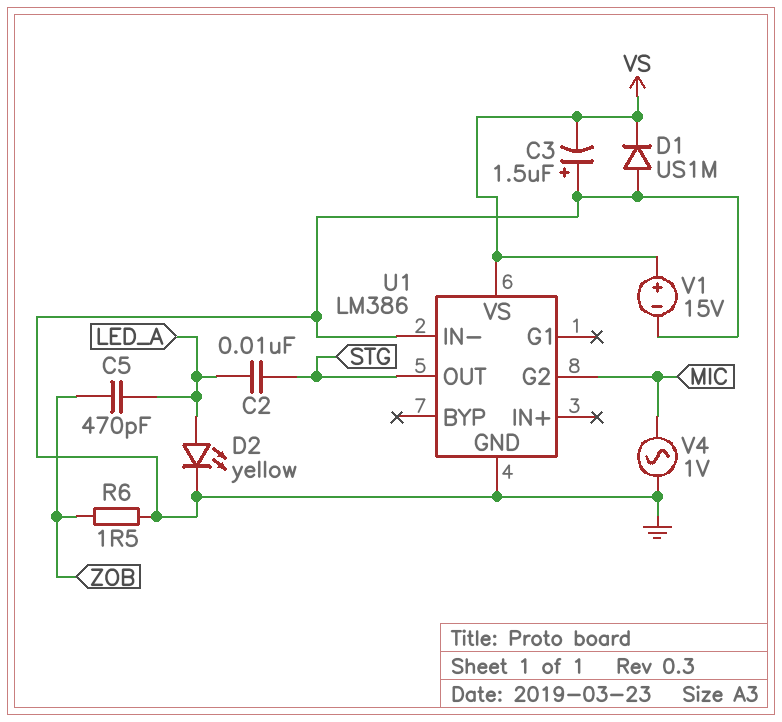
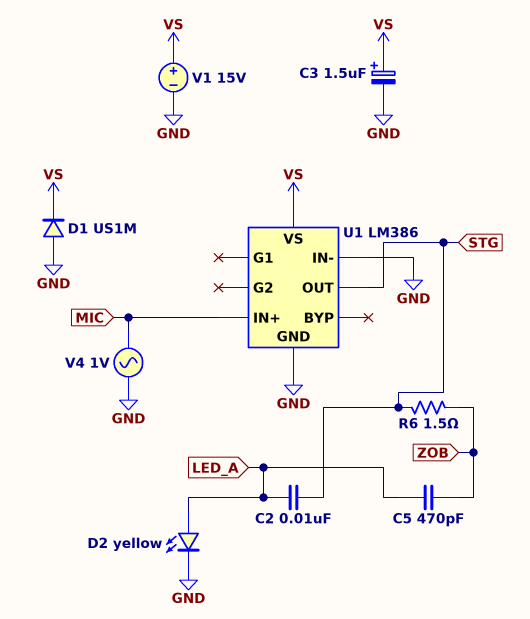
C3: 1.5uF (plus GND, minus VS) -> 1.5uF (plus VS, minus GND)
R6: 1.5 (GND, ZOB) -> 1.5 (STG, ZOB)
U1 pin G2: MIC -> none
U1 pin IN+: none -> MIC

